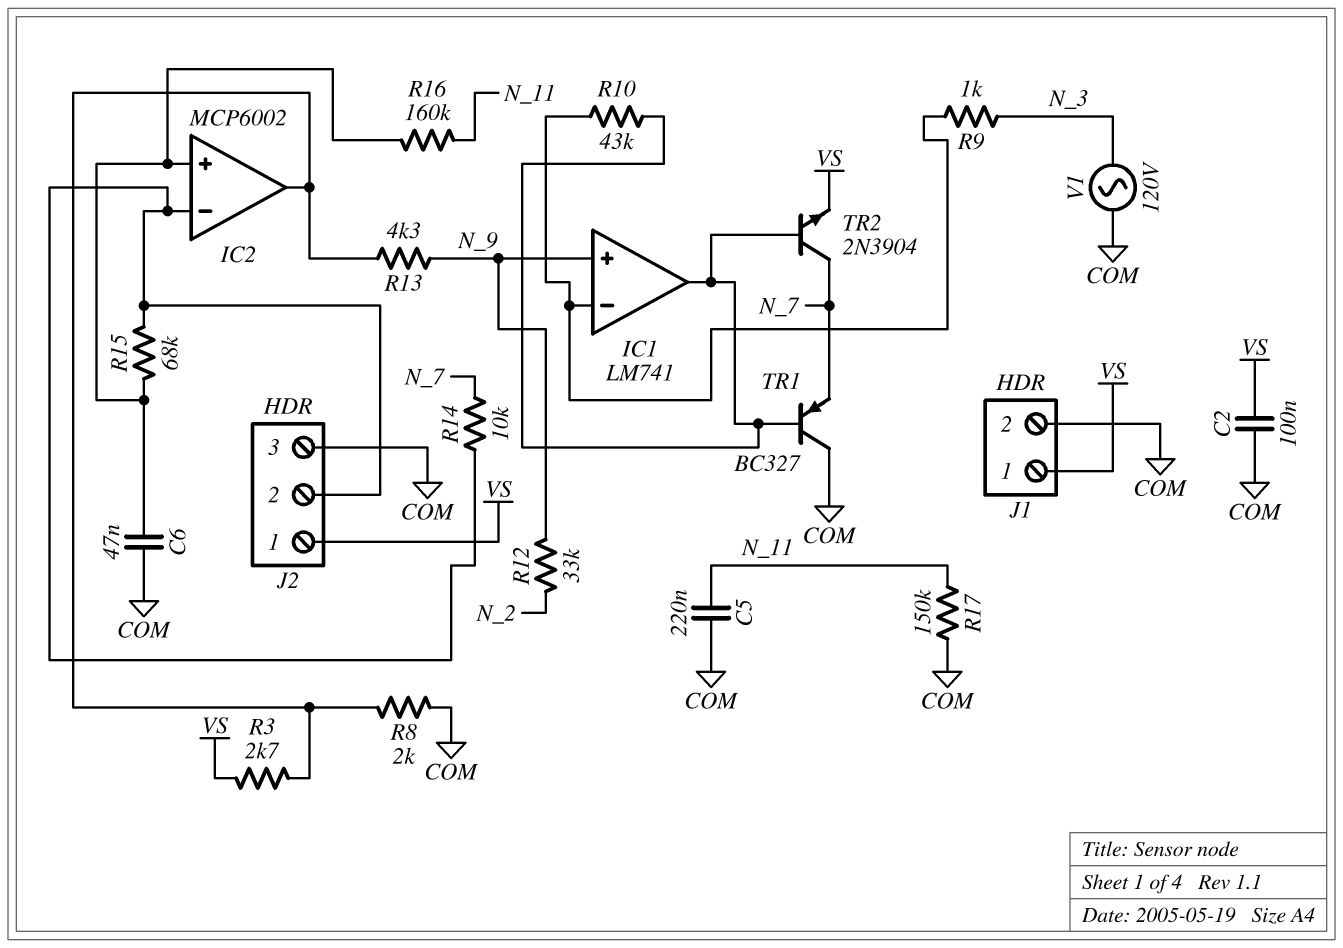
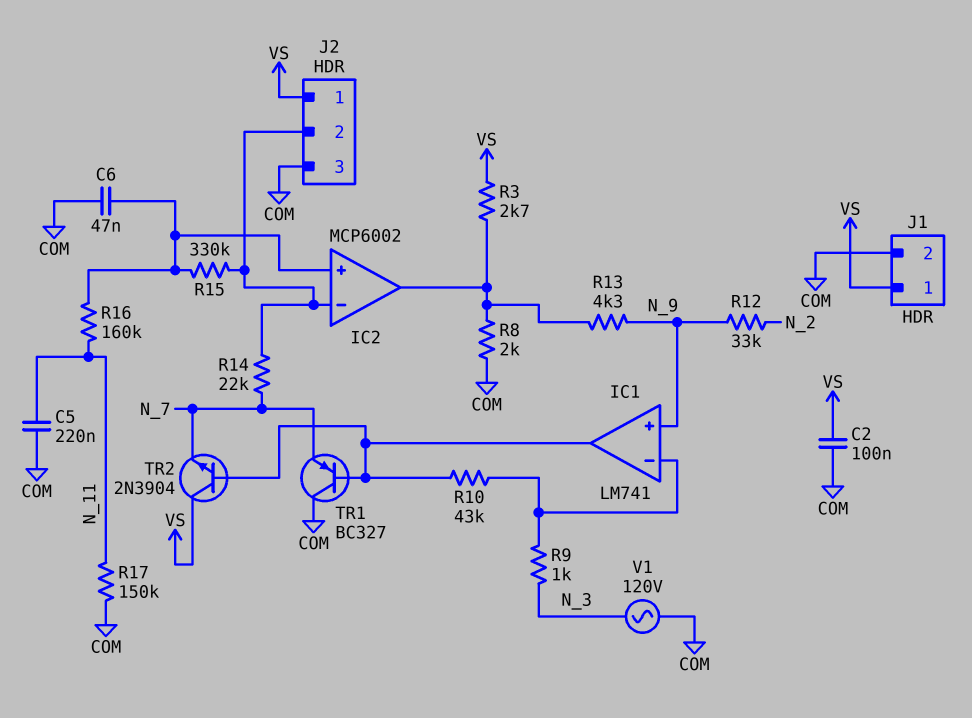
R14: 10k (IC2/in-, N_7) -> 22k (IC2/in-, N_7)
R15: 68k (IC2/in+, IC2/in-) -> 330k (IC2/in+, IC2/in-)
TR2: NPN 2N3904 (B IC1/out, C N_7, E VS) -> NPN 2N3904 (B IC1/out, C VS, E N_7)

